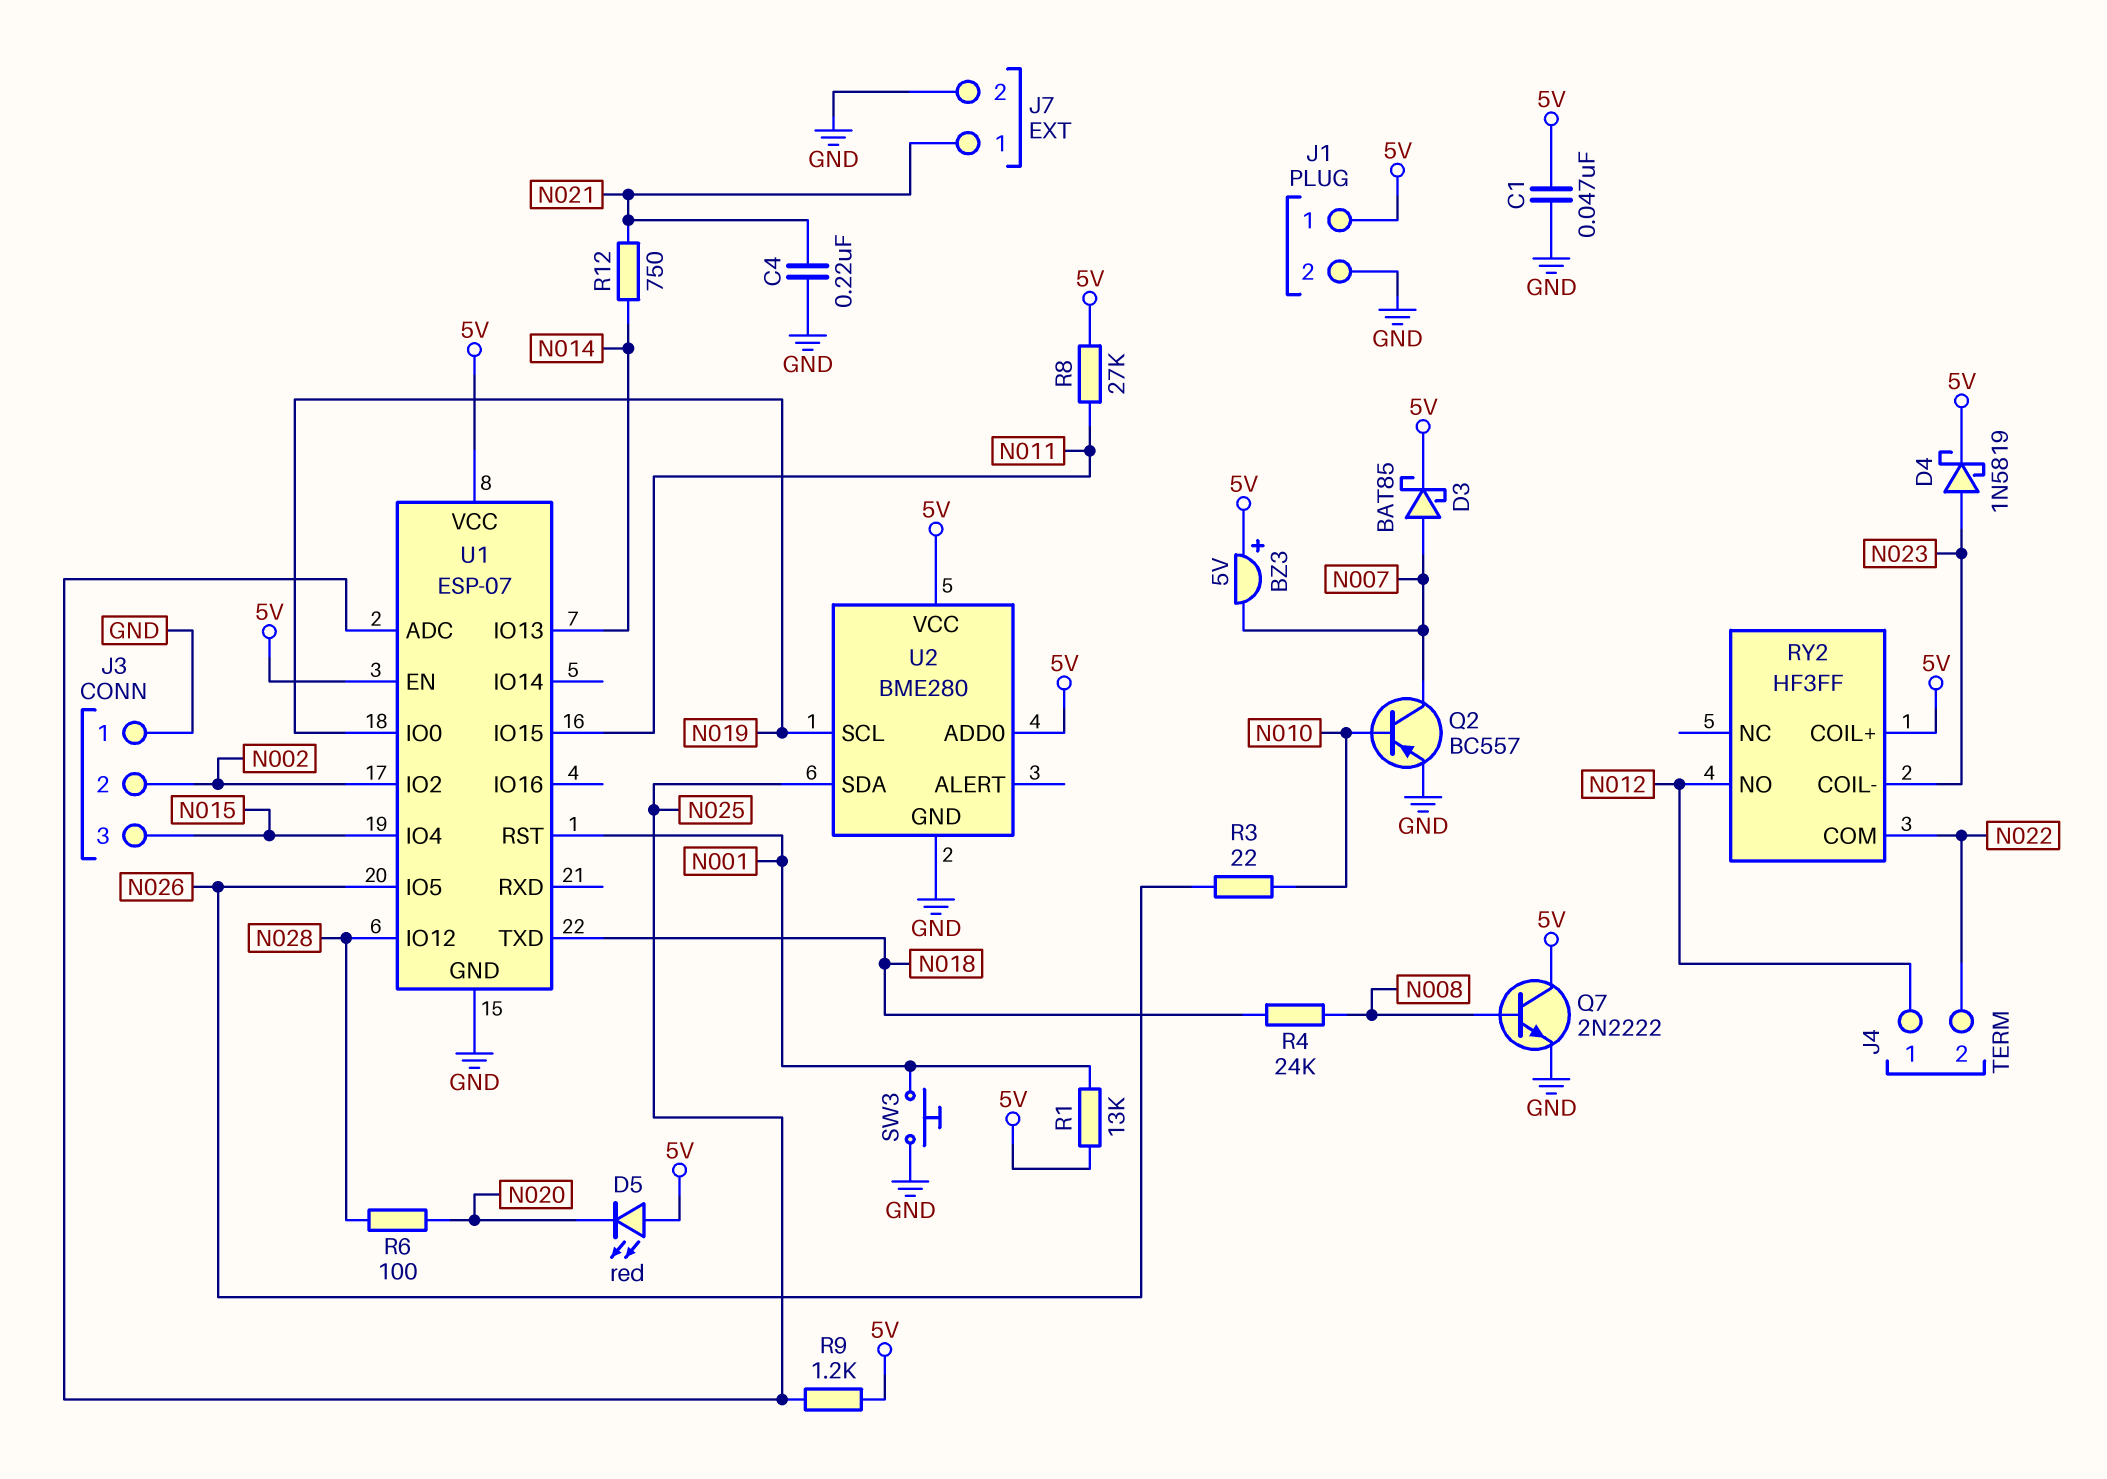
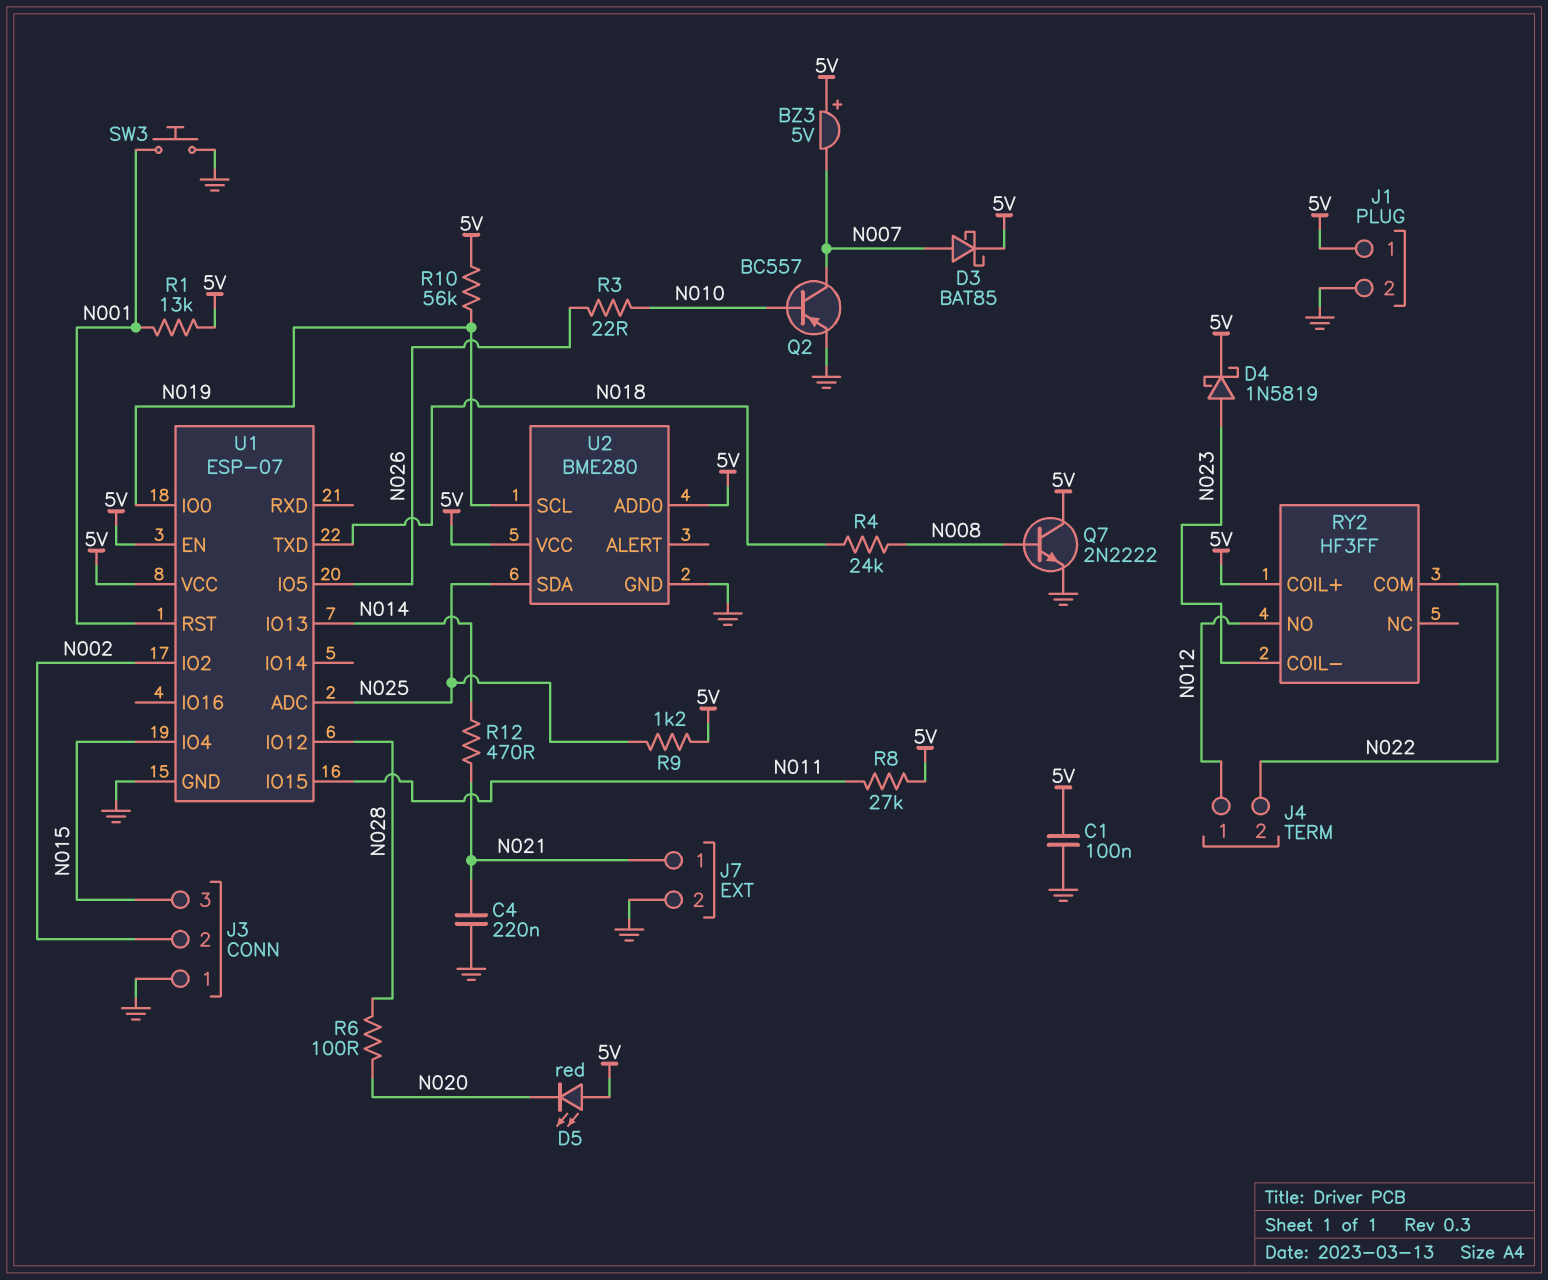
C1: 47nF (5V, GND) -> 100nF (5V, GND)
R10: none -> 56k (5V, N019)
R12: 750 (N014, N021) -> 470 (N014, N021)

